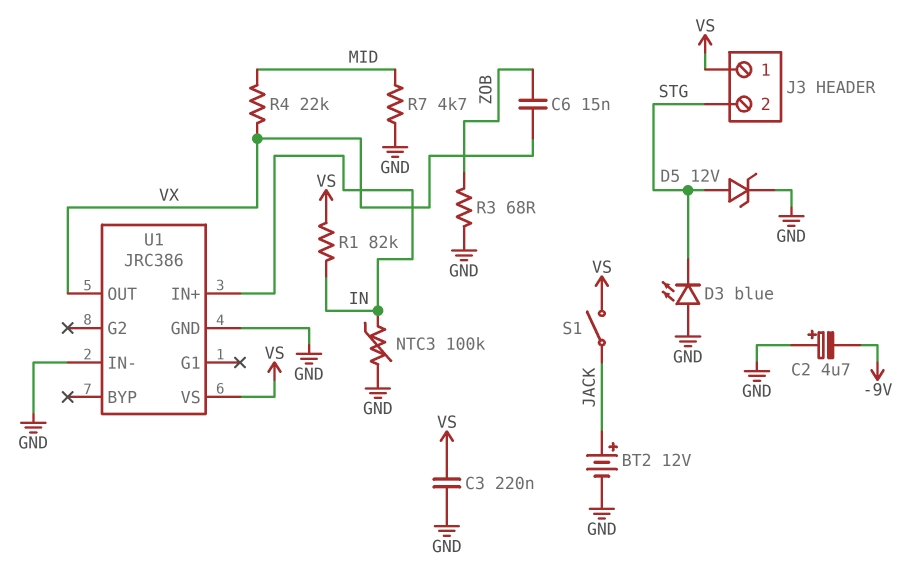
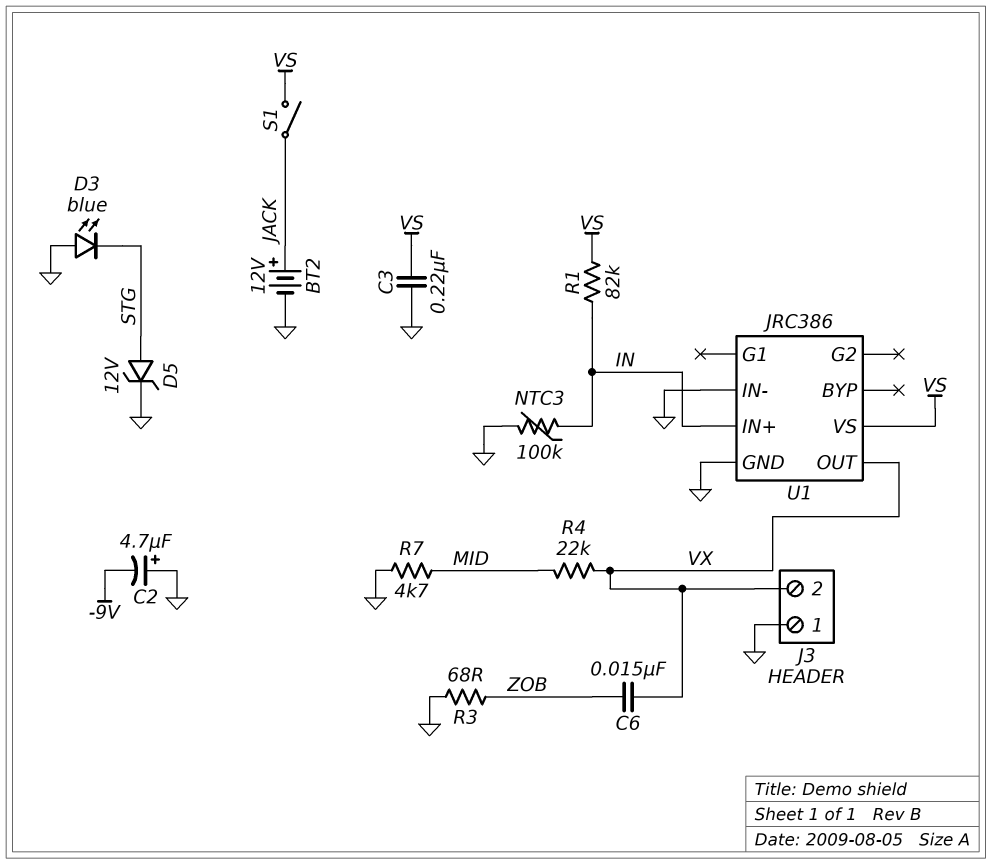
J3 pin 1: VS -> GND
J3 pin 2: STG -> VX

